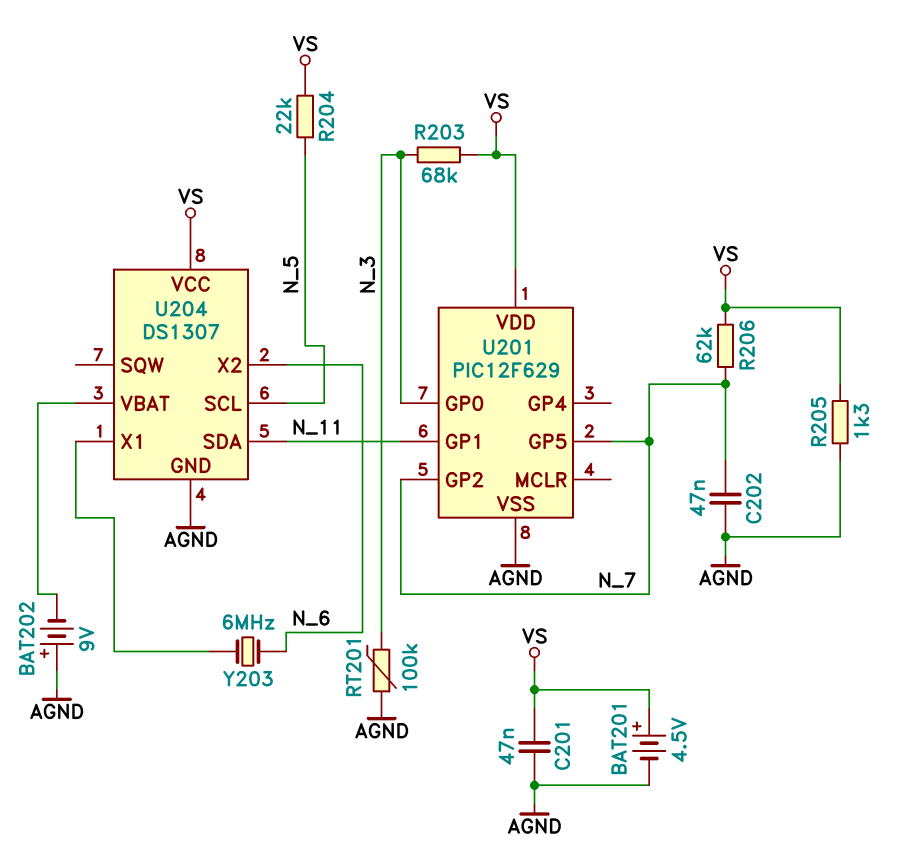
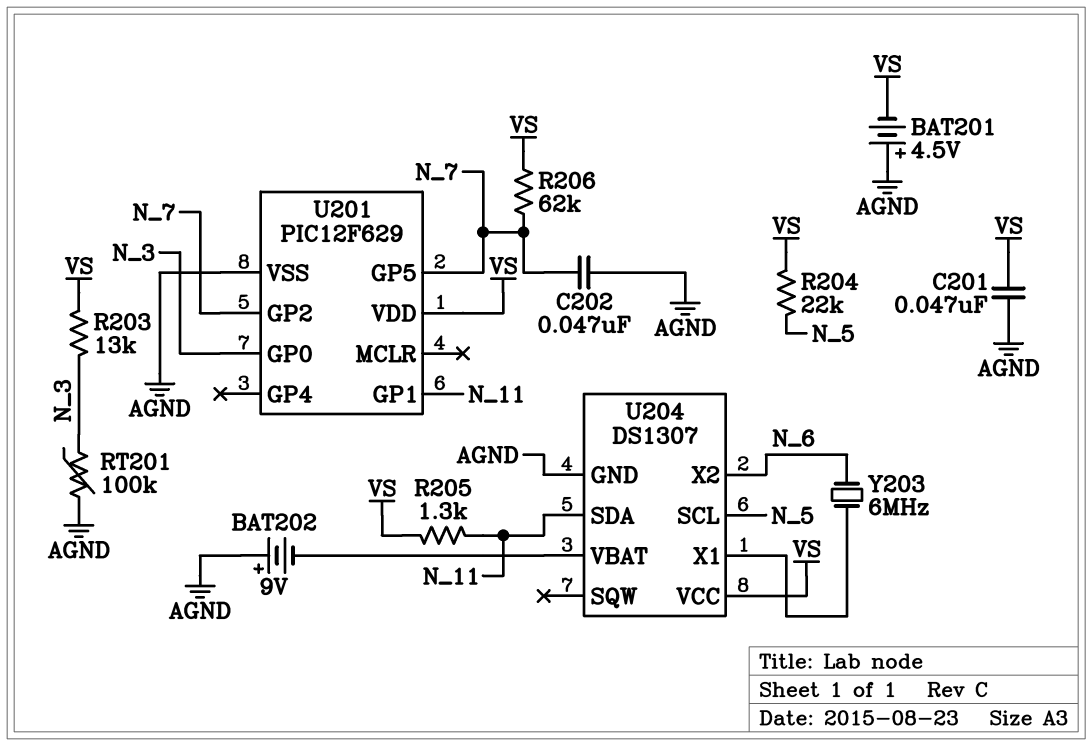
BAT201: 4.5V (plus VS, minus AGND) -> 4.5V (plus AGND, minus VS)
R203: 68k (N_3, VS) -> 13k (N_3, VS)
R205: 1.3k (AGND, VS) -> 1.3k (N_11, VS)

